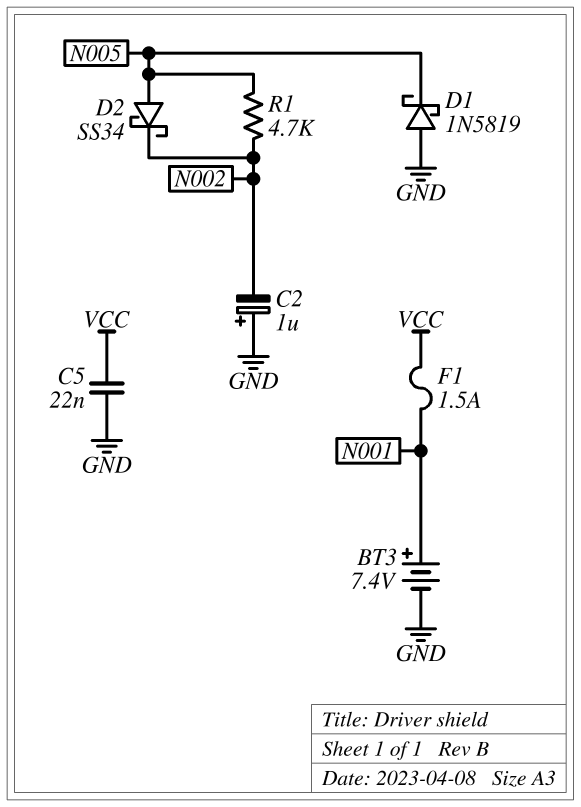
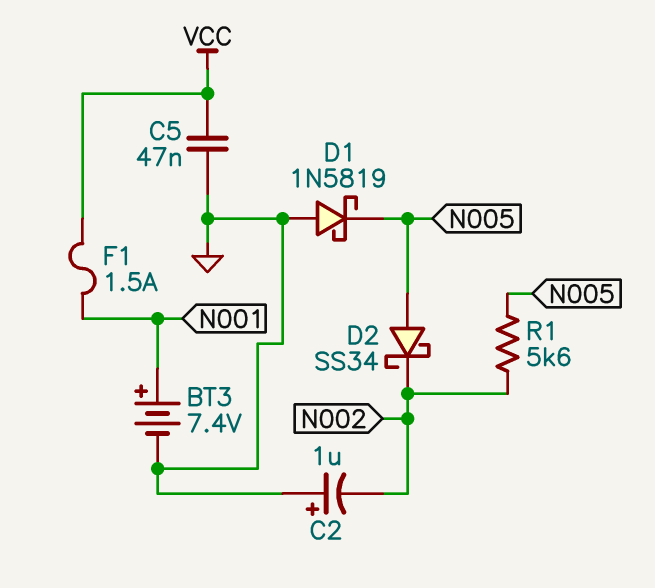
C5: 22nF (GND, VCC) -> 47nF (GND, VCC)
R1: 4.7k (N002, N005) -> 5.6k (N002, N005)

